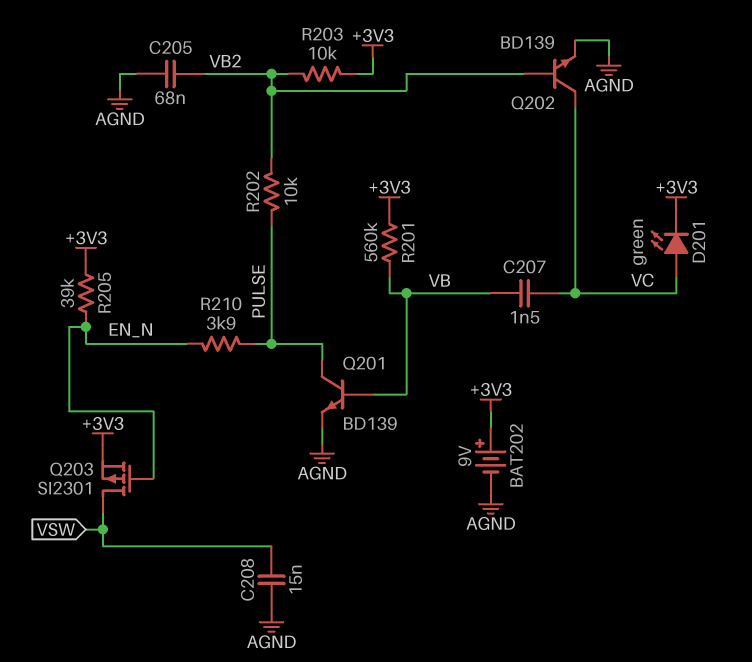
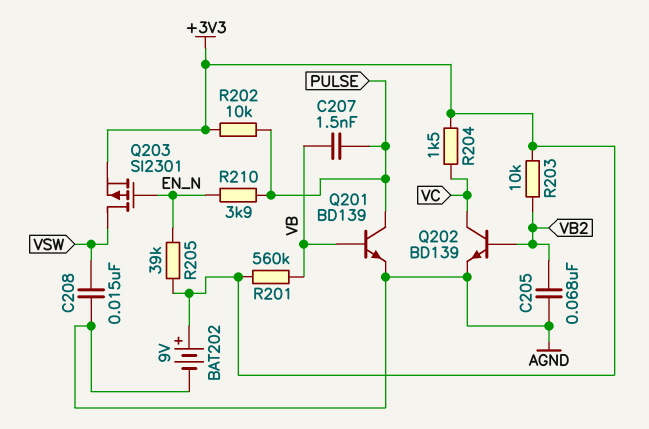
C207: 1.5nF (VB, VC) -> 1.5nF (PULSE, VB)
D201: LED green (A VC, K +3V3) -> none
R202: 10k (PULSE, VB2) -> 10k (+3V3, PULSE)
R204: none -> 1.5k (+3V3, VC)

